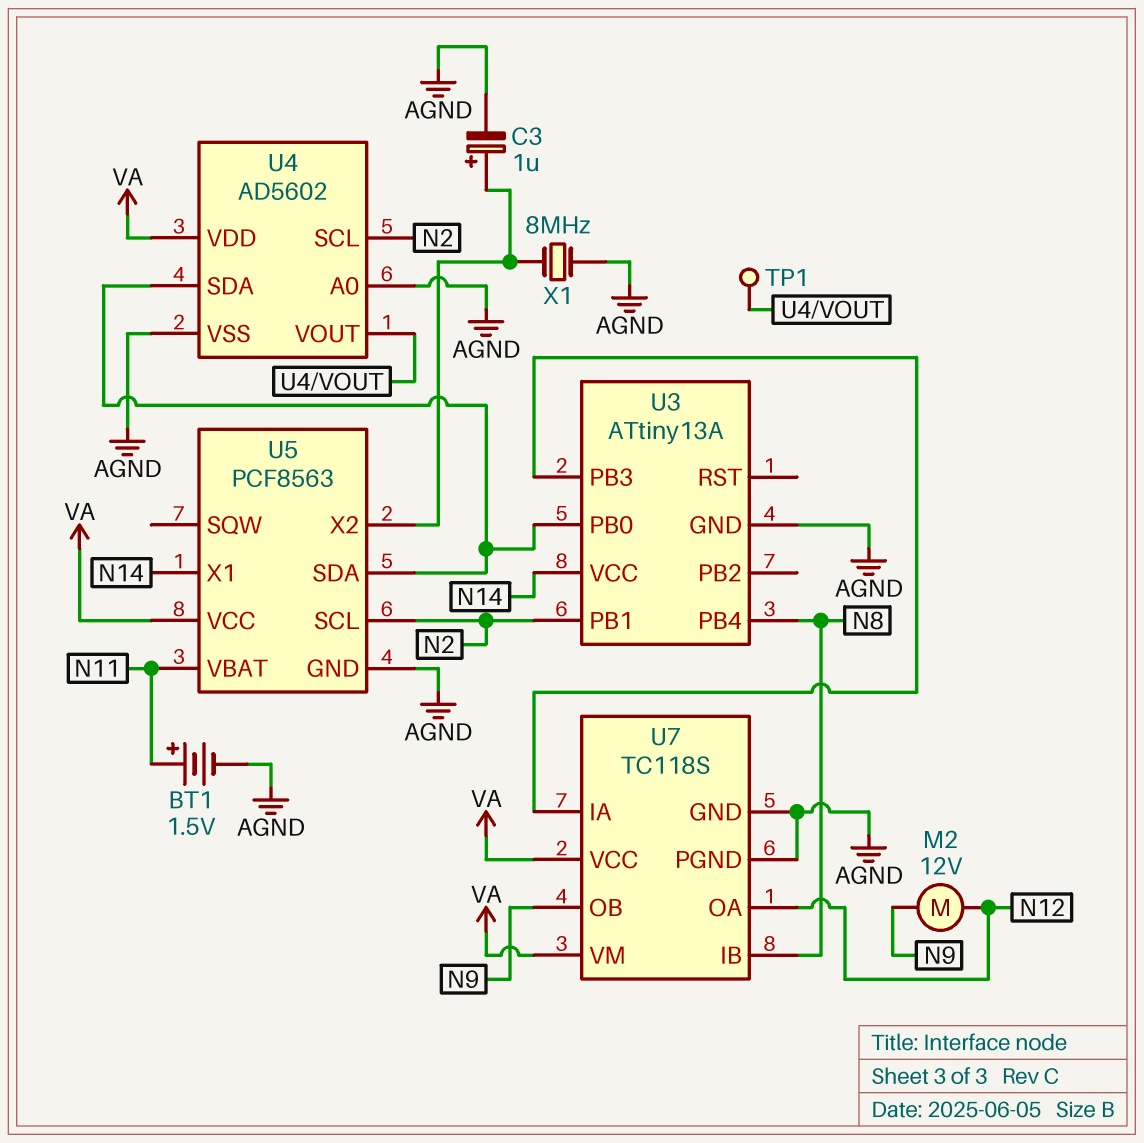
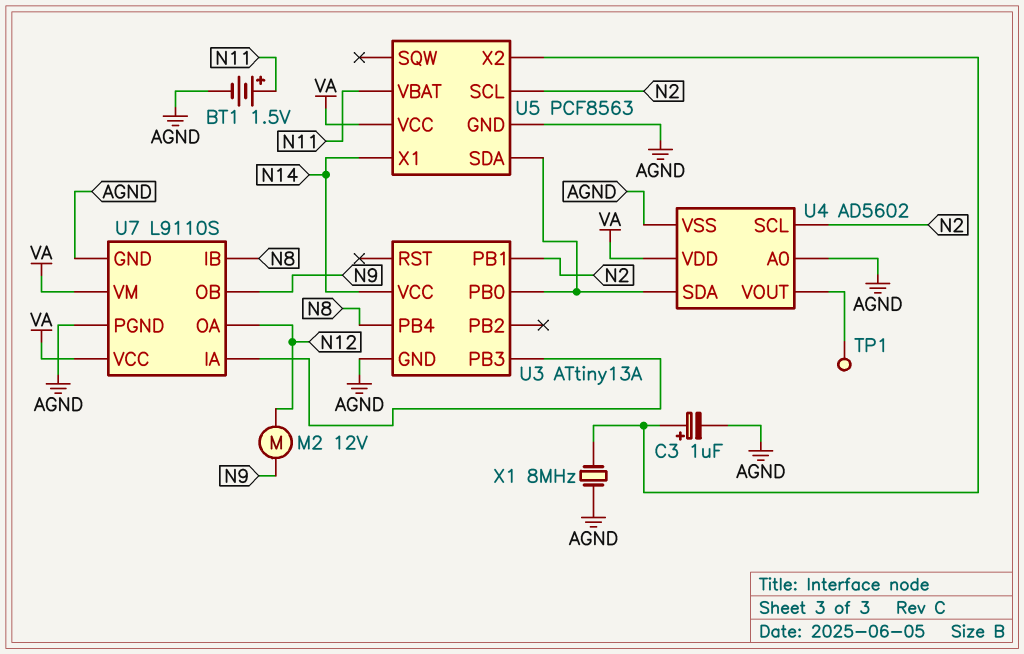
U7: TC118S -> L9110S

